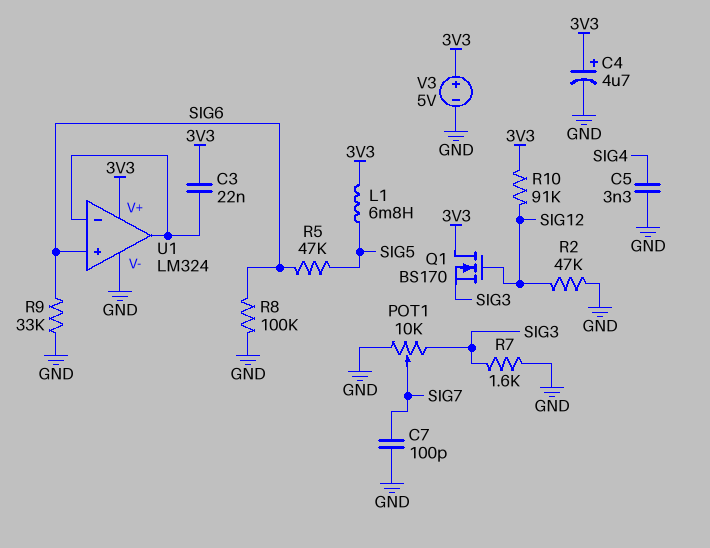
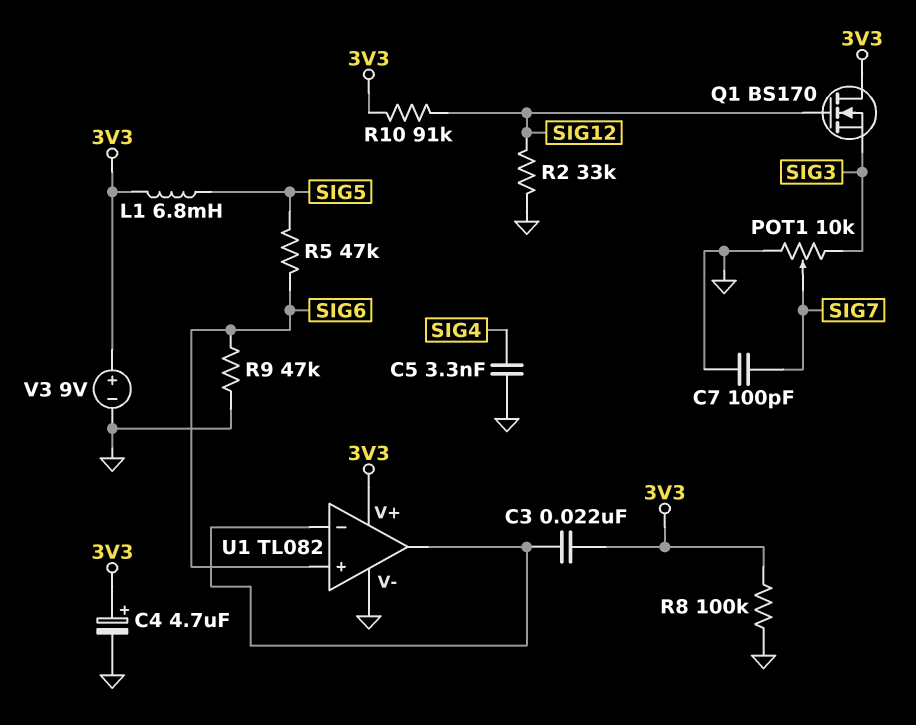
R2: 47k (GND, SIG12) -> 33k (GND, SIG12)
R7: 1.6k (GND, SIG3) -> none
R8: 100k (GND, SIG6) -> 100k (3V3, GND)
R9: 33k (GND, SIG6) -> 47k (GND, SIG6)
U1: LM324 -> TL082
V3: 5V (plus 3V3, minus GND) -> 9V (plus 3V3, minus GND)

